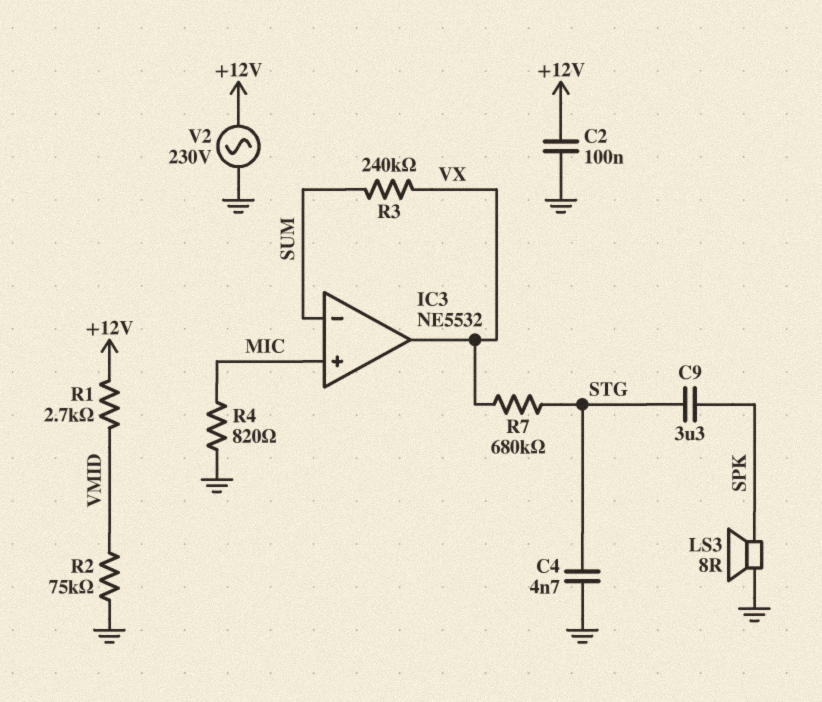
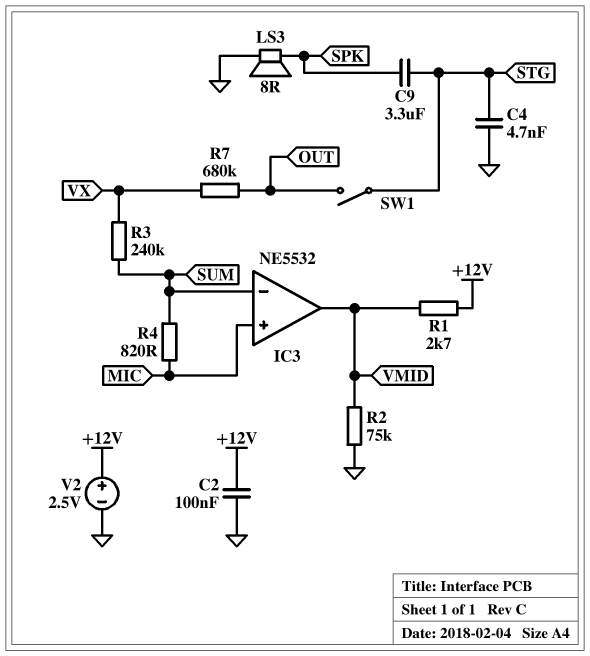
IC3 pin out: VX -> VMID
R4: 820 (GND, MIC) -> 820 (MIC, SUM)
R7: 680k (STG, VX) -> 680k (OUT, VX)
SW1: none -> switch (OUT, STG)
V2: AC 230V (+12V, GND) -> 2.5V (plus +12V, minus GND)

